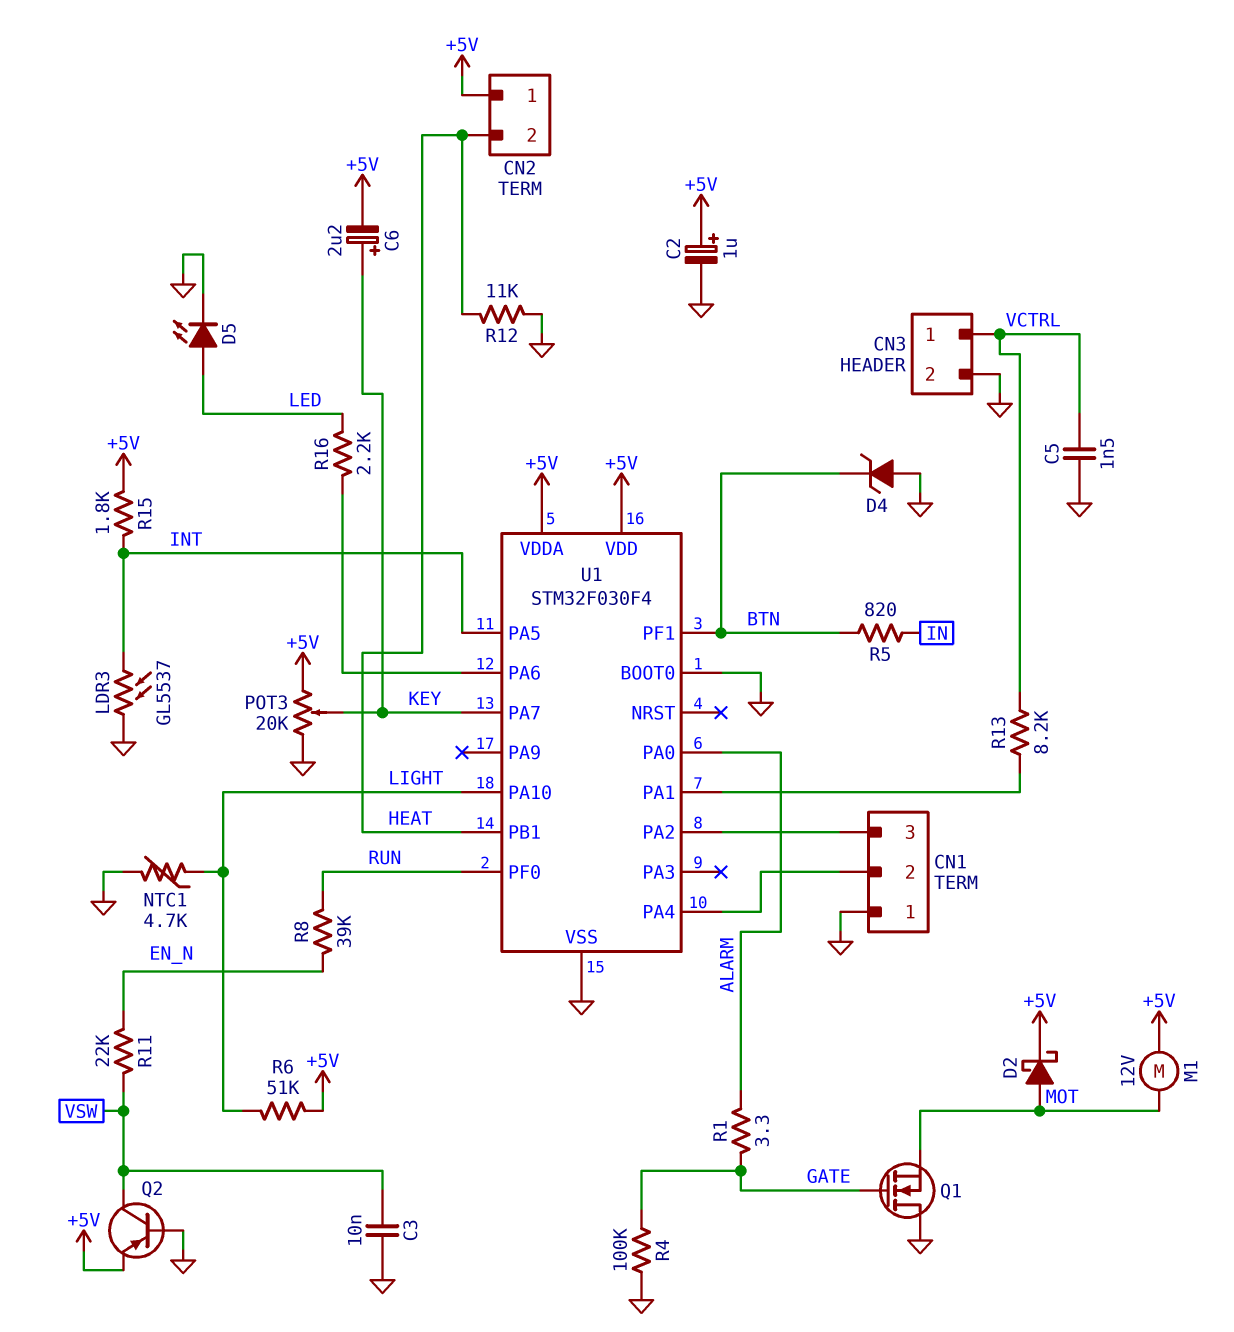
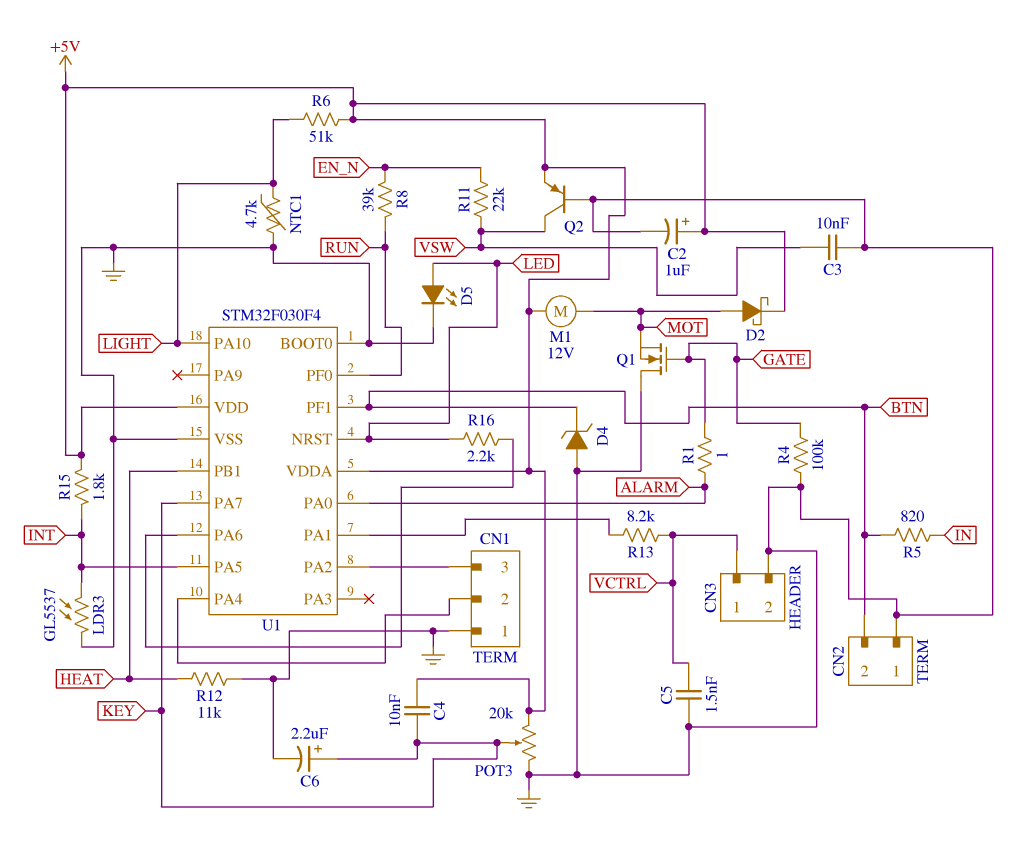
C4: none -> 10nF (+5V, KEY)
C6: 2.2uF (plus KEY, minus +5V) -> 2.2uF (plus KEY, minus GND)
CN2 pin 1: +5V -> GND
CN2 pin 2: HEAT -> BTN
R1: 3.3 (ALARM, GATE) -> 1 (ALARM, GATE)
U1 pin NRST: none -> LED

